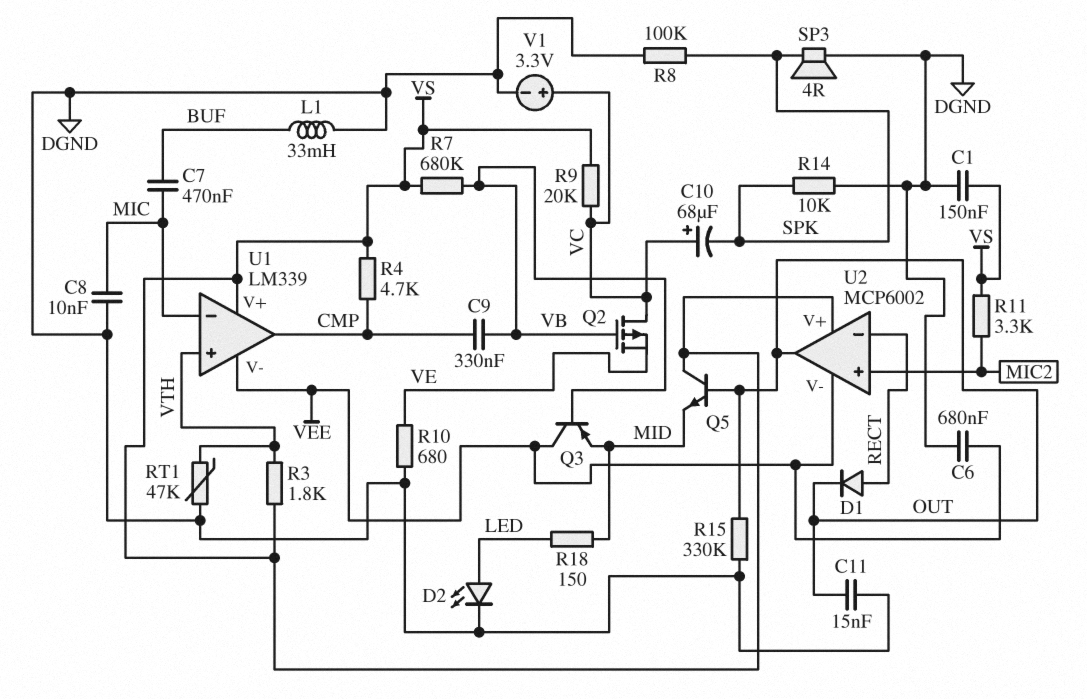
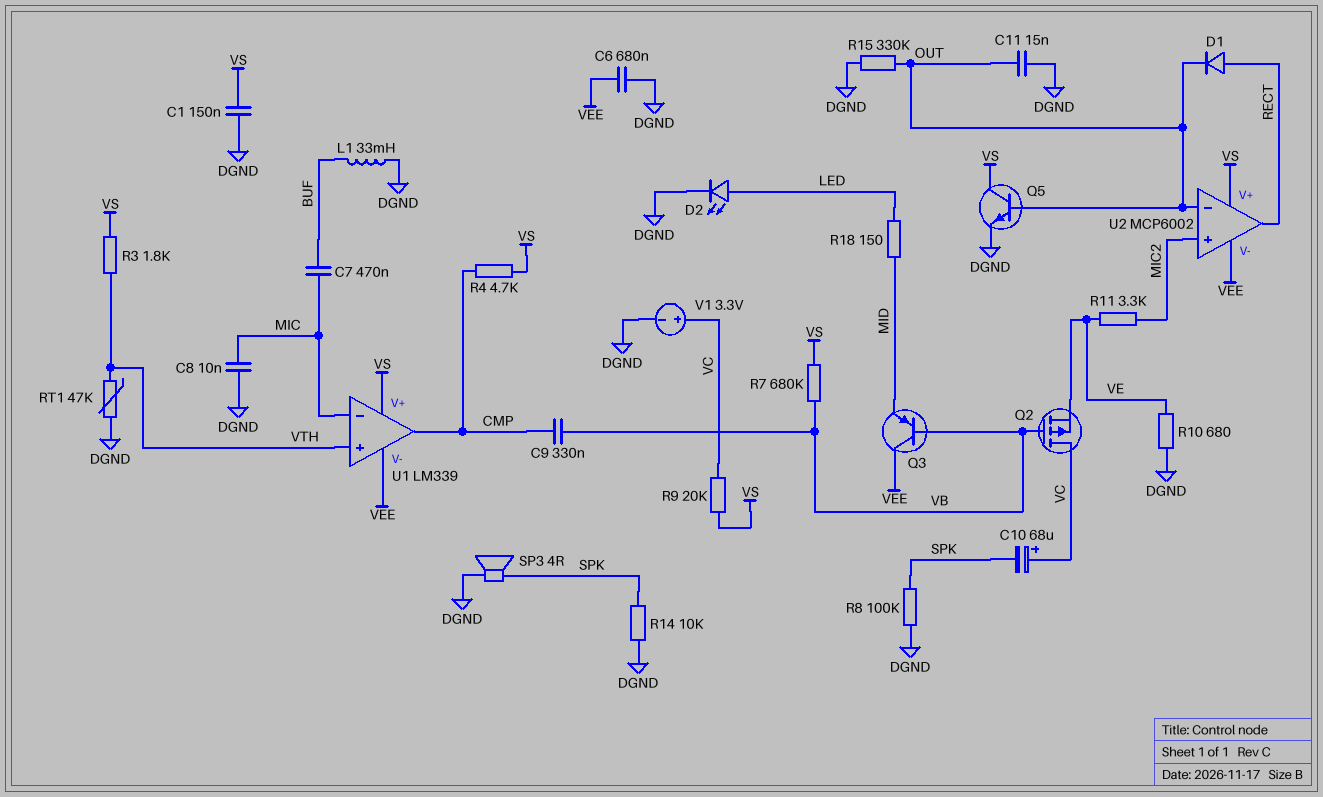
Q5: NPN (B OUT, C VS, E MID) -> NPN (B OUT, C VS, E DGND)
R11: 3.3k (MIC2, VS) -> 3.3k (MIC2, VE)
U2 pin in-: RECT -> OUT
U2 pin out: OUT -> RECT

